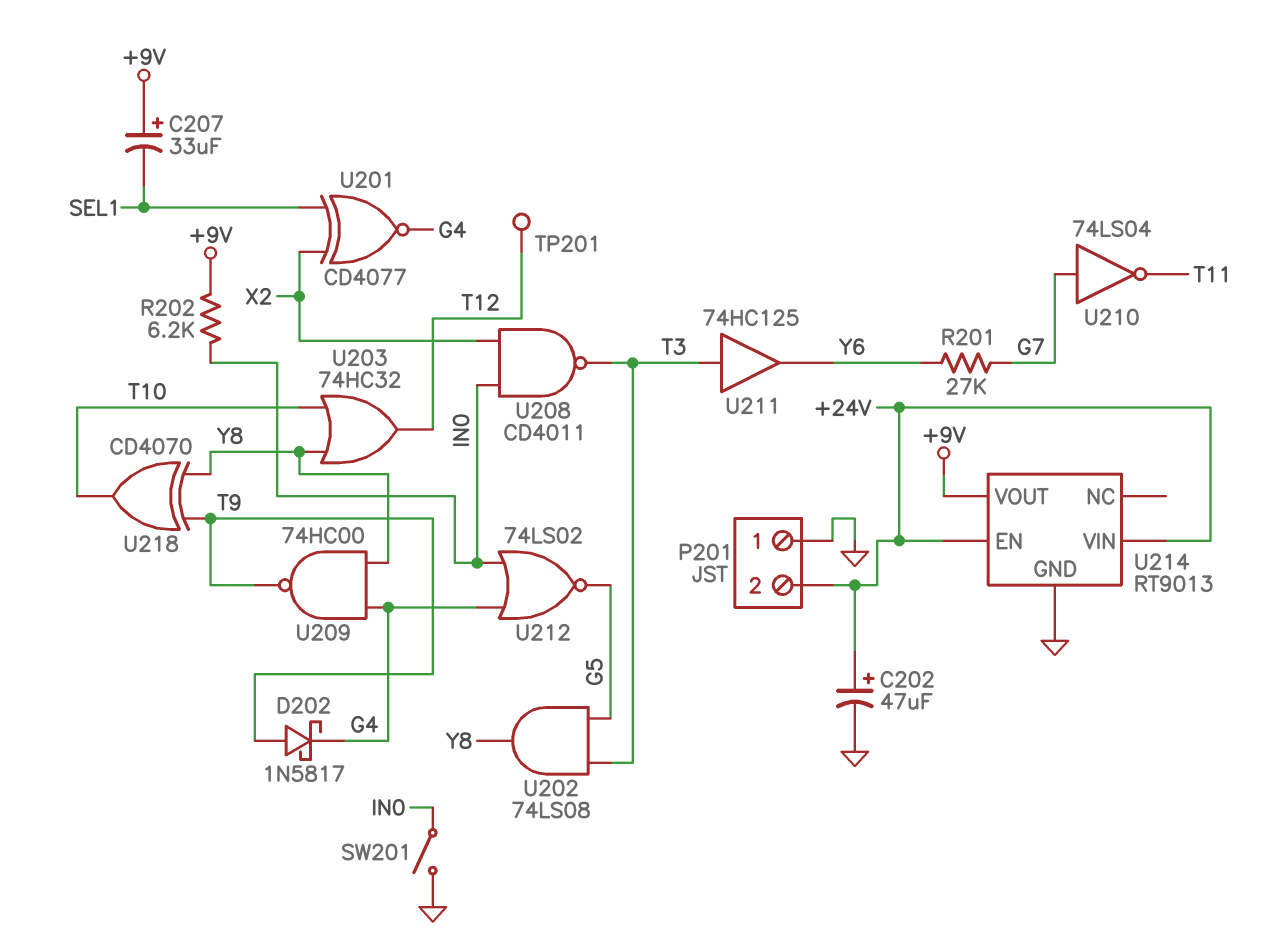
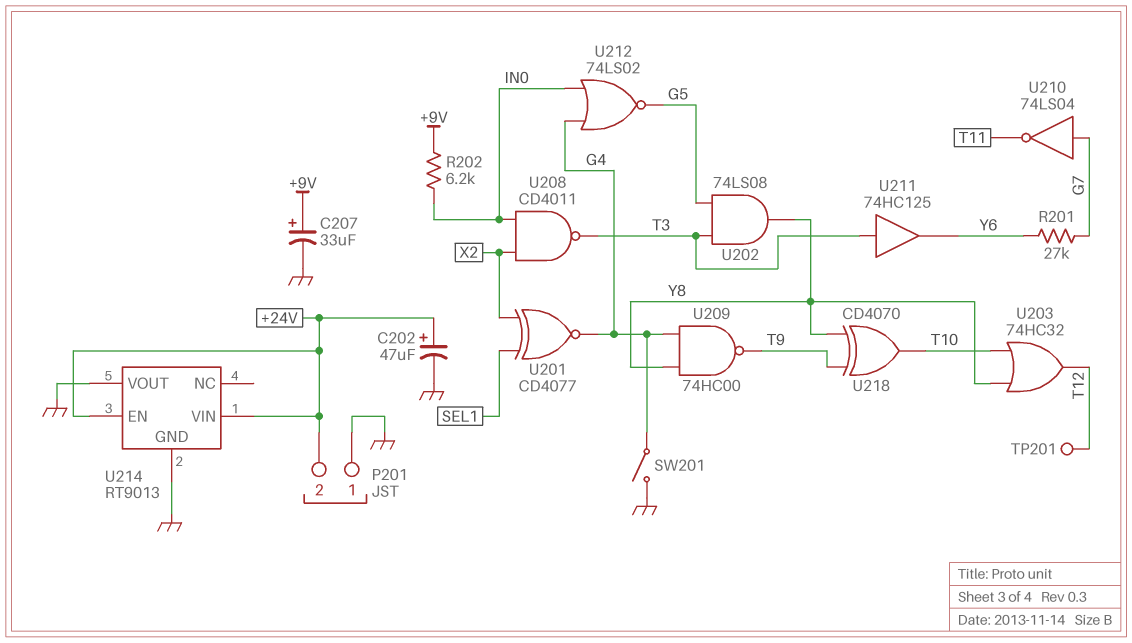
C207: 33uF (plus +9V, minus SEL1) -> 33uF (plus +9V, minus GND)
D202: schottky 1N5817 (A T9, K G4) -> none
SW201: switch (GND, IN0) -> switch (G4, GND)
U214 pin VOUT: +9V -> GND

